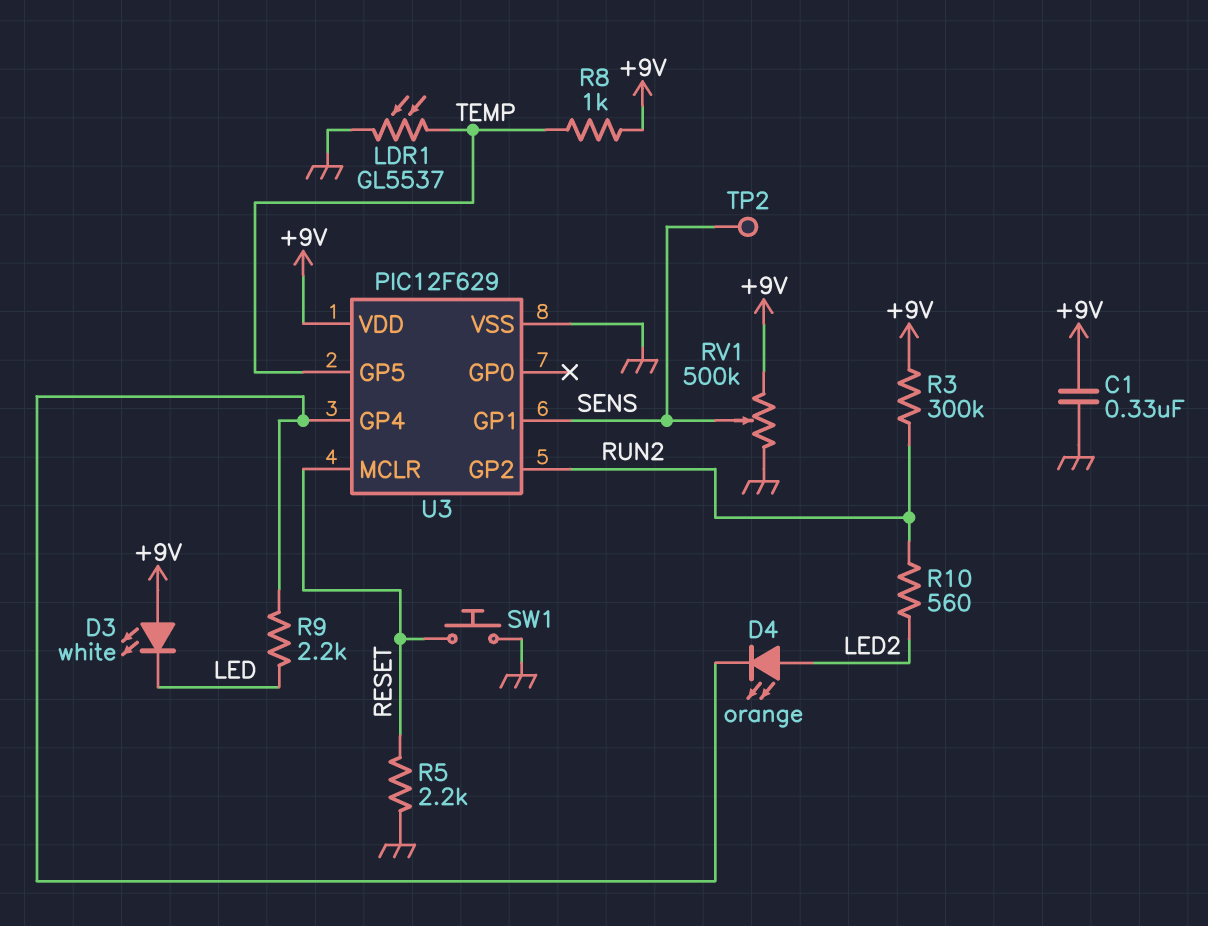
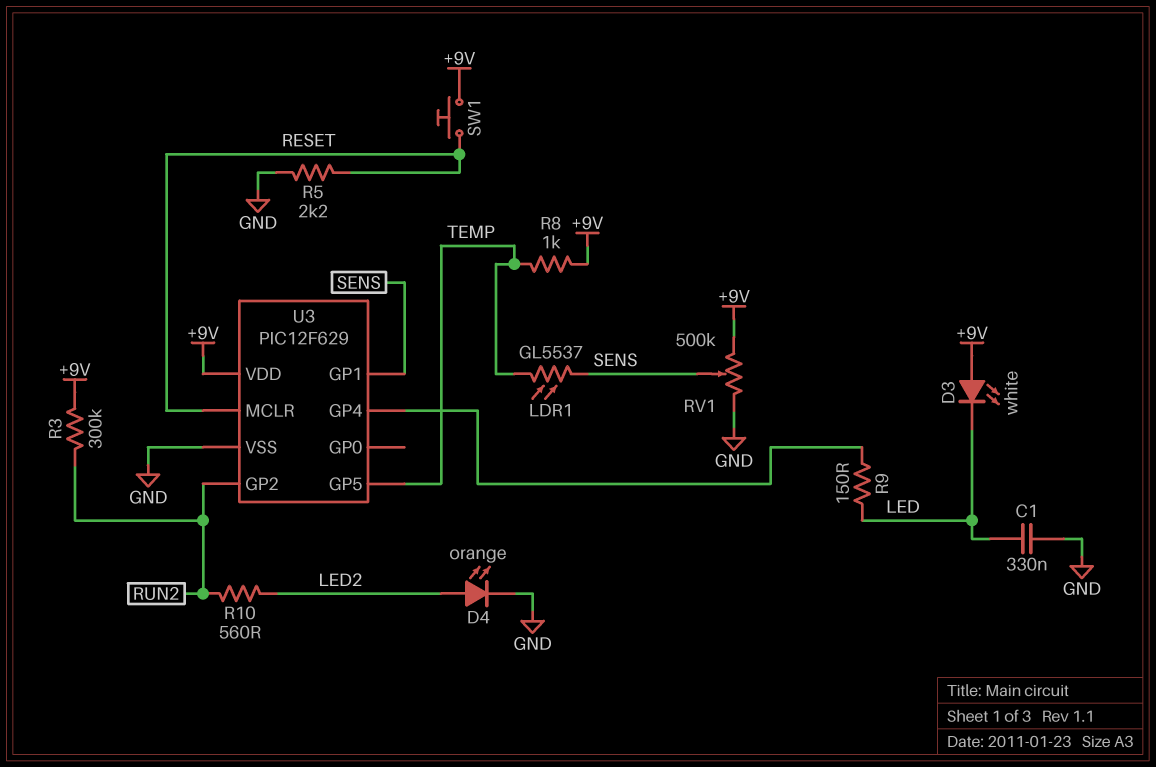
C1: 330nF (+9V, GND) -> 330nF (GND, LED)
D4: LED orange (A LED2, K U3/GP4) -> LED orange (A LED2, K GND)
LDR1: GL5537 (GND, TEMP) -> GL5537 (SENS, TEMP)
R9: 2.2k (LED, U3/GP4) -> 150 (LED, U3/GP4)
SW1: button (GND, RESET) -> button (+9V, RESET)
TP2: test point (SENS) -> none

